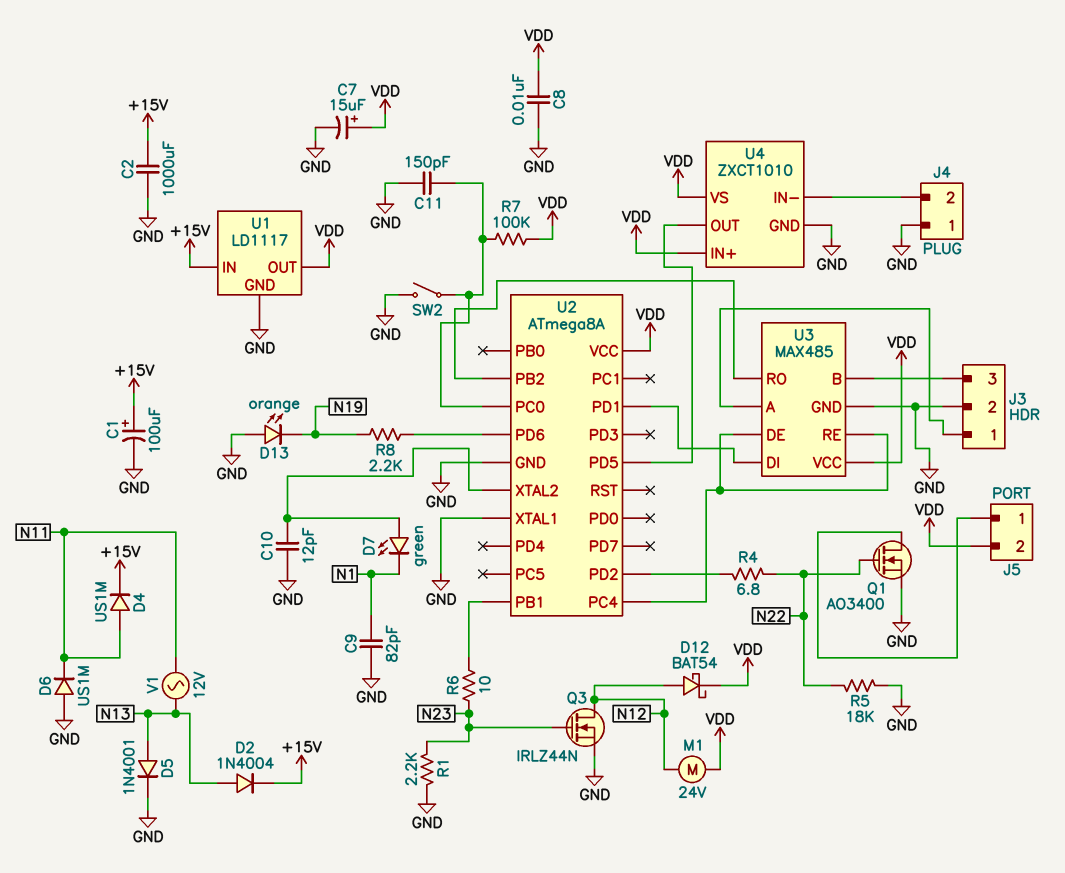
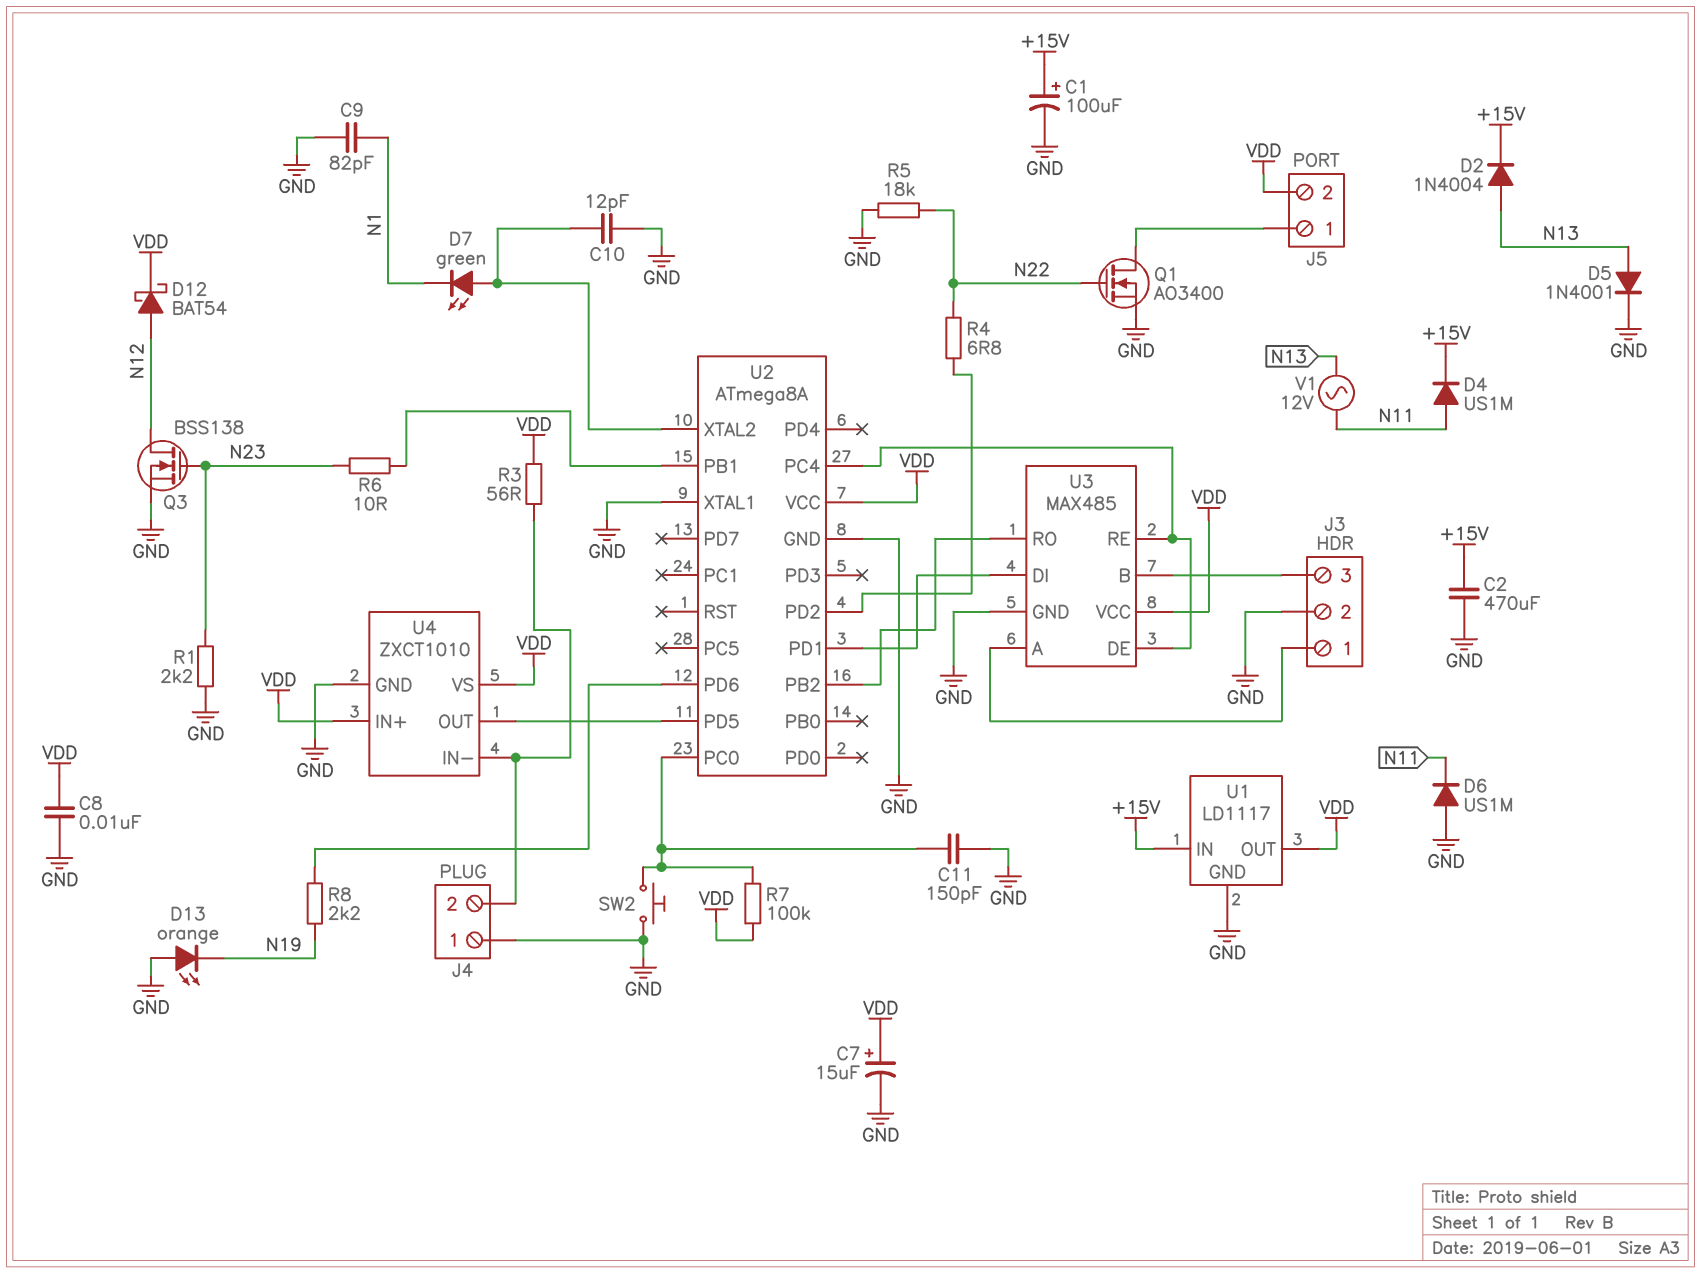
C2: 1000uF (+15V, GND) -> 470uF (+15V, GND)
M1: motor 24V (N12, VDD) -> none
Q3: NMOS IRLZ44N (G N23, D N12, S GND) -> NMOS BSS138 (G N23, D N12, S GND)
R3: none -> 56 (J4/2, VDD)
SW2: switch (GND, U2/PC0) -> button (GND, U2/PC0)

